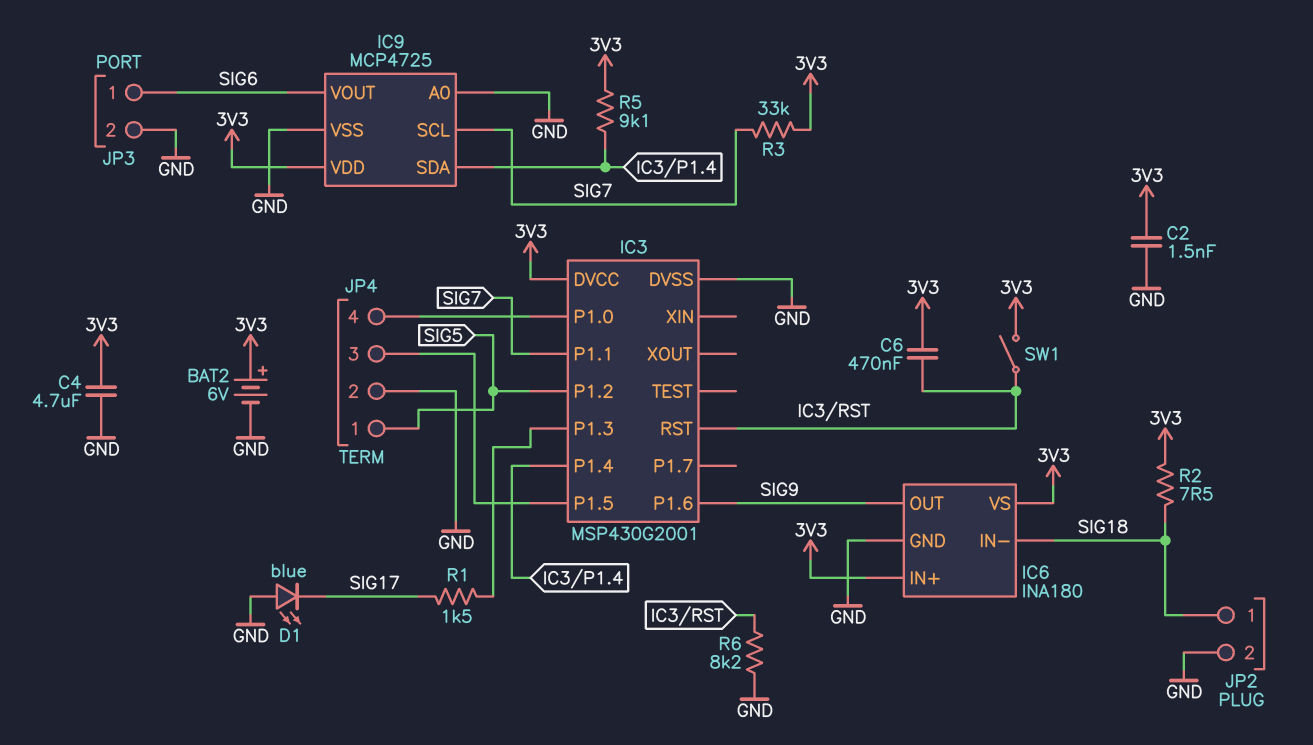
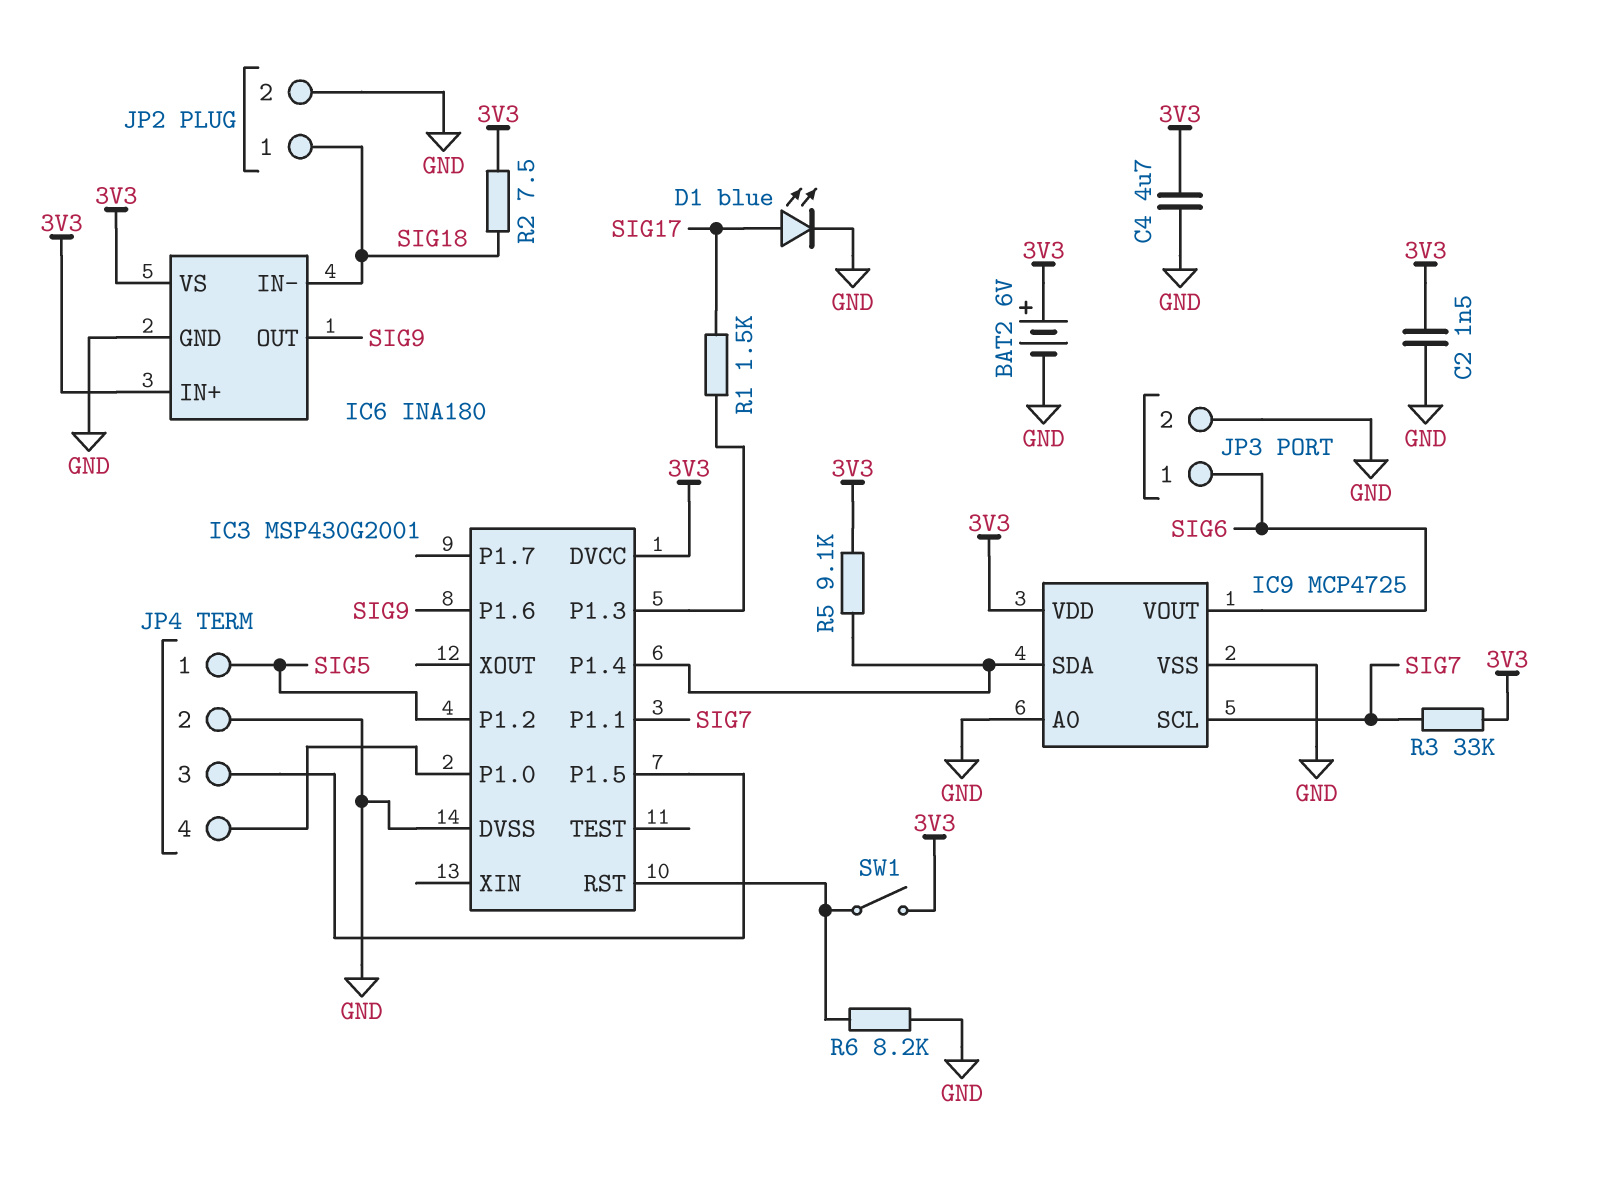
C6: 470nF (3V3, IC3/RST) -> none
D1: LED blue (A GND, K SIG17) -> LED blue (A SIG17, K GND)

